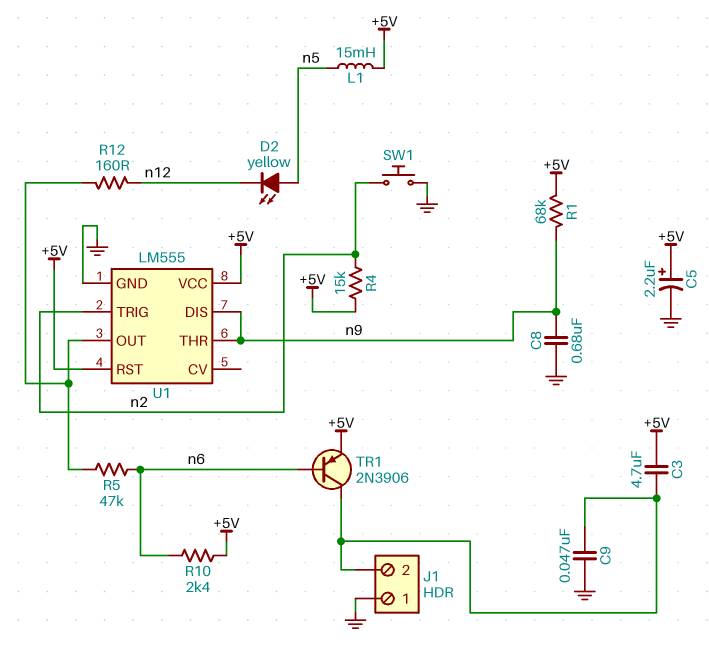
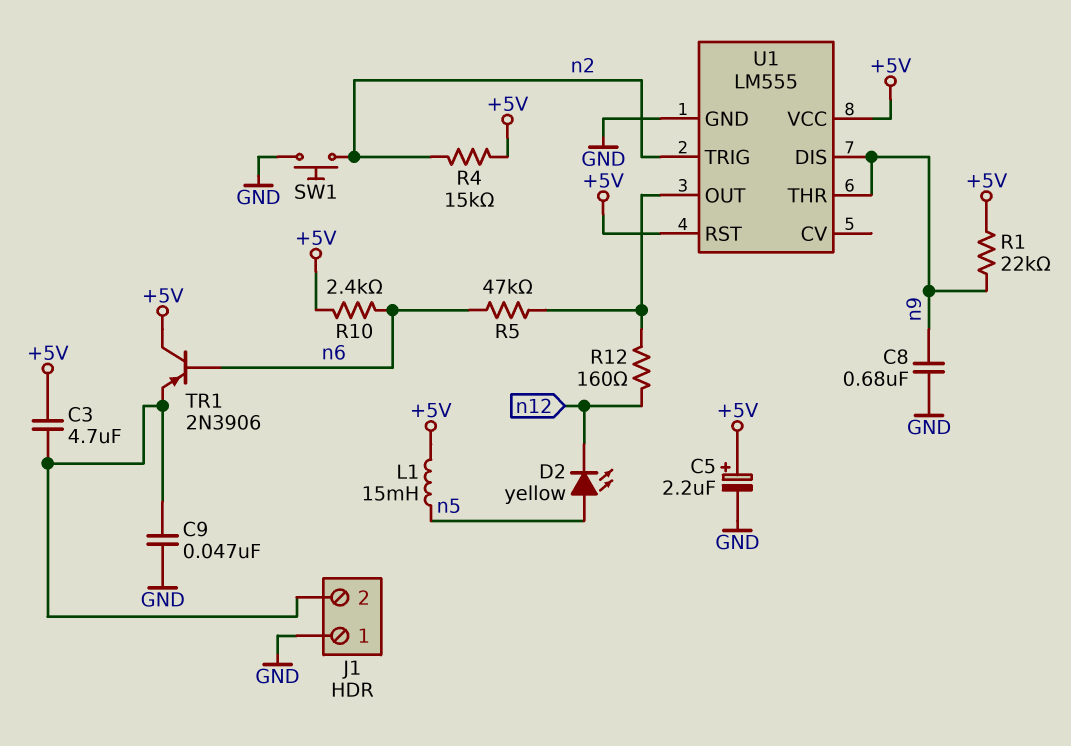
R1: 68k (+5V, n9) -> 22k (+5V, n9)
TR1: PNP 2N3906 (B n6, C J1/2, E +5V) -> PNP 2N3906 (B n6, C +5V, E J1/2)

